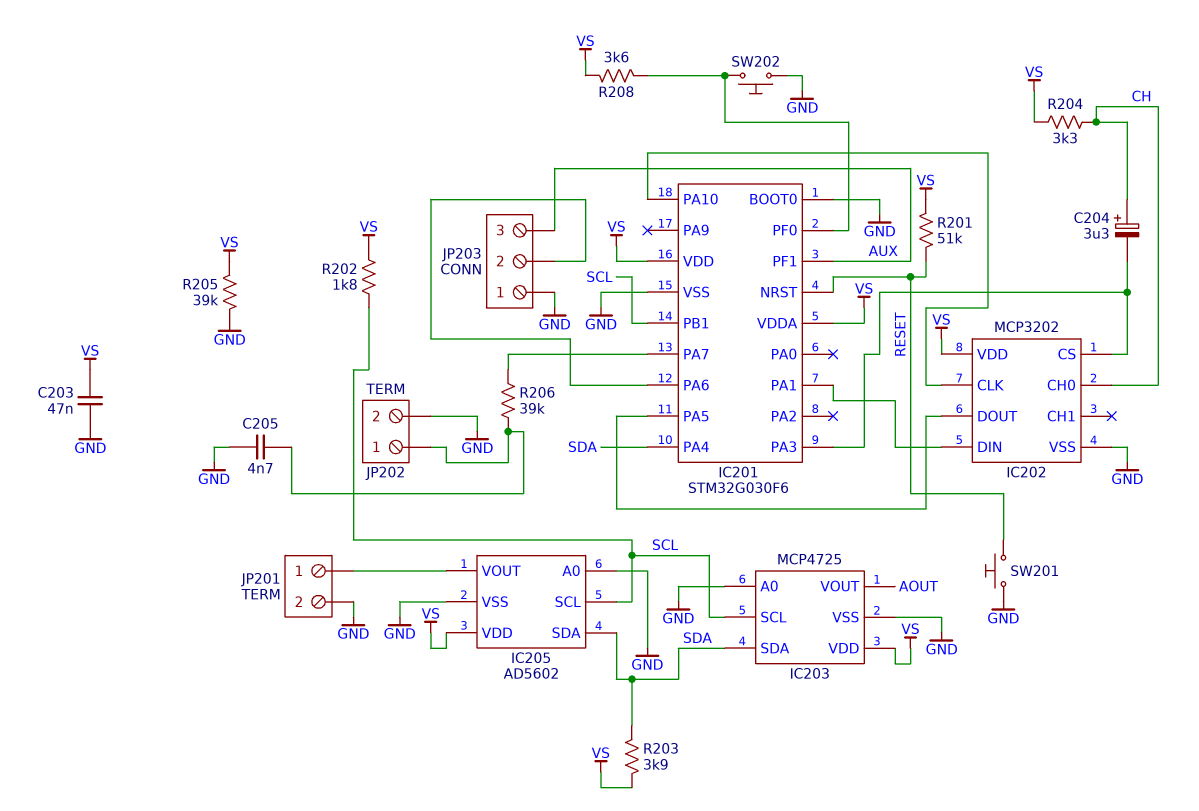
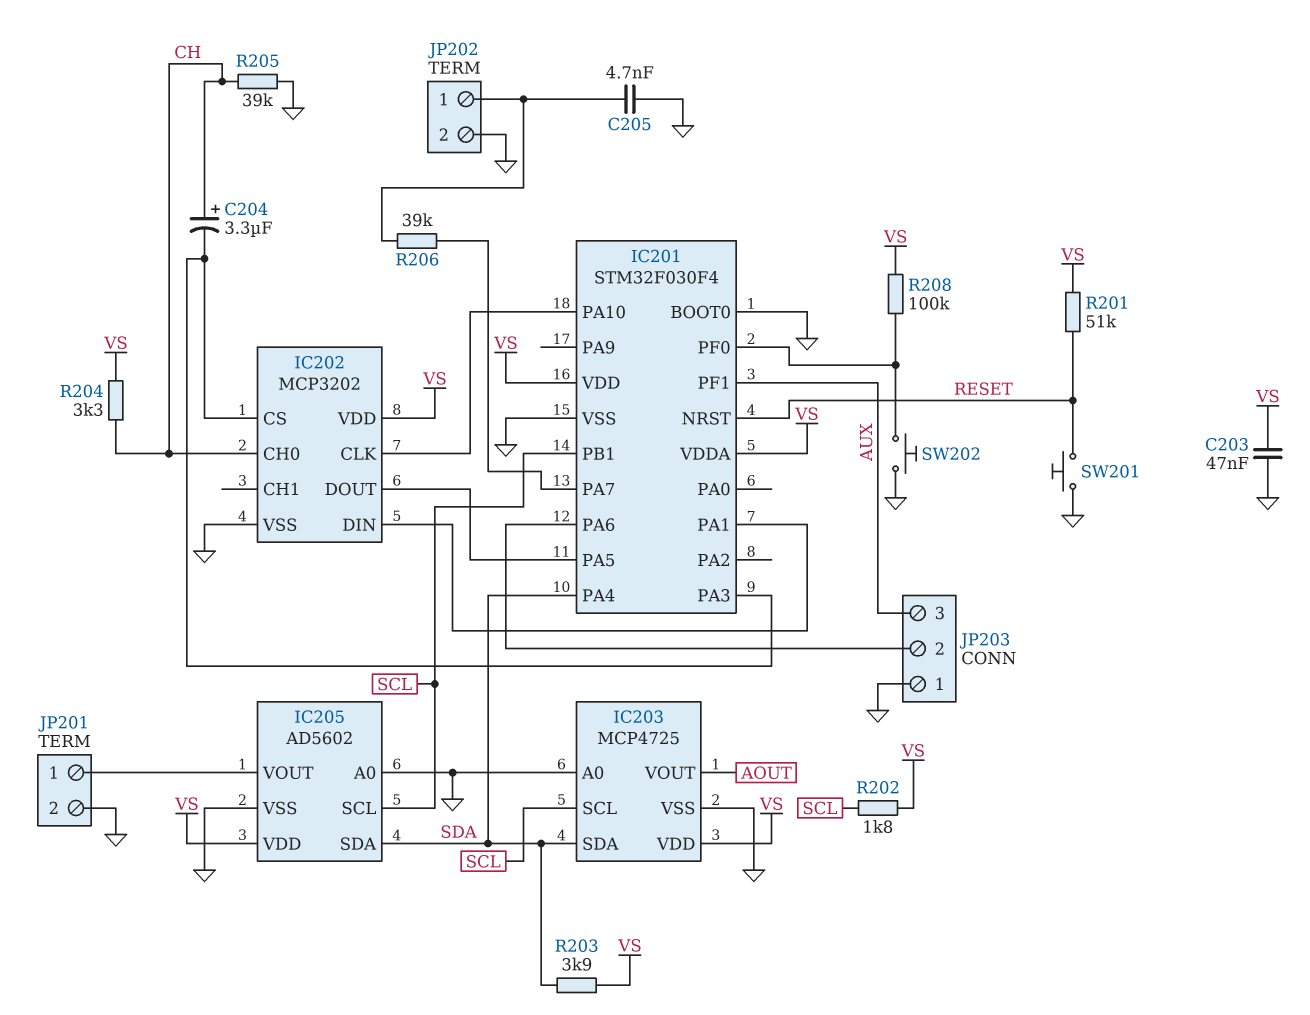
IC201: STM32G030F6 -> STM32F030F4
R205: 39k (GND, VS) -> 39k (CH, GND)
R208: 3.6k (IC201/PF0, VS) -> 100k (IC201/PF0, VS)

